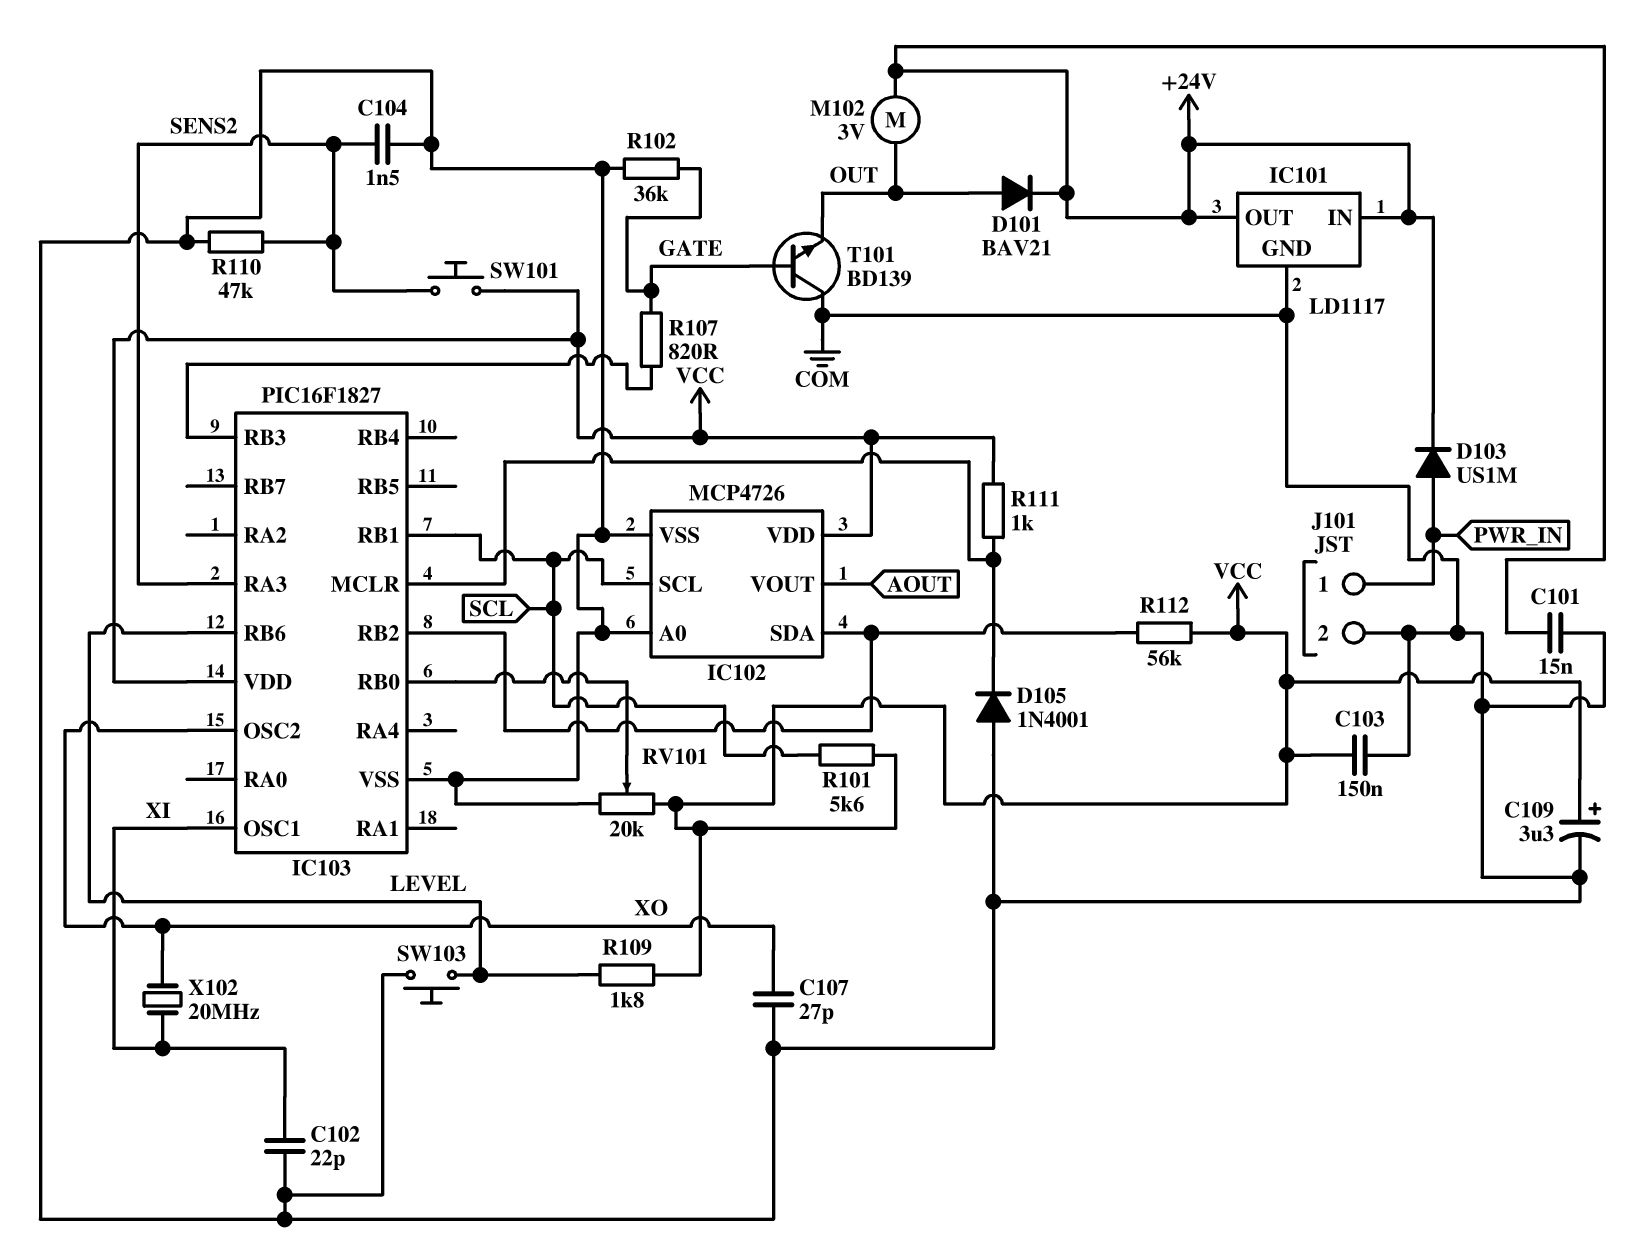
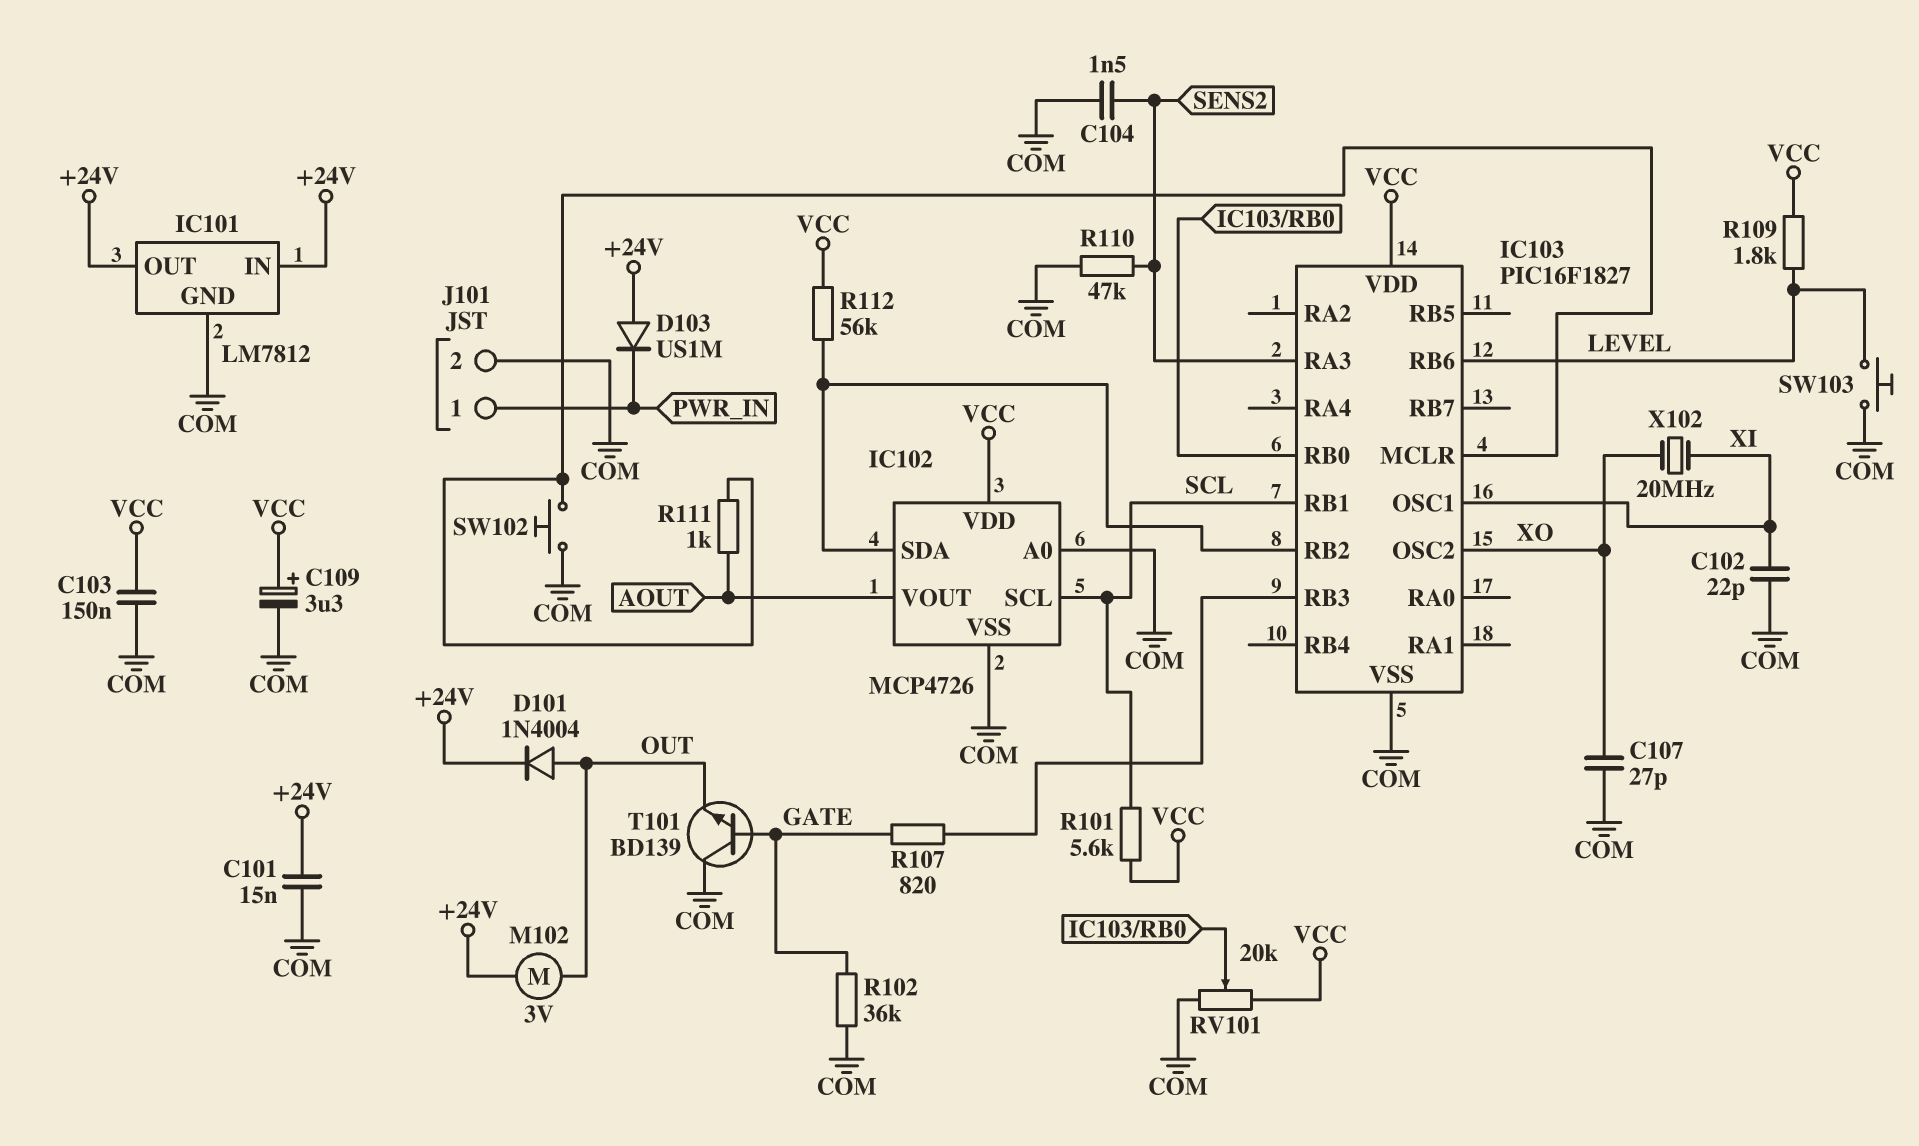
D101: diode BAV21 (A OUT, K +24V) -> diode 1N4004 (A OUT, K +24V)
D103: diode US1M (A PWR_IN, K +24V) -> diode US1M (A +24V, K PWR_IN)
D105: diode 1N4001 (A COM, K IC103/MCLR) -> none
IC101: LD1117 -> LM7812
R111: 1k (IC103/MCLR, VCC) -> 1k (AOUT, IC103/MCLR)
SW101: button (SENS2, VCC) -> none
SW102: none -> button (COM, IC103/MCLR)

